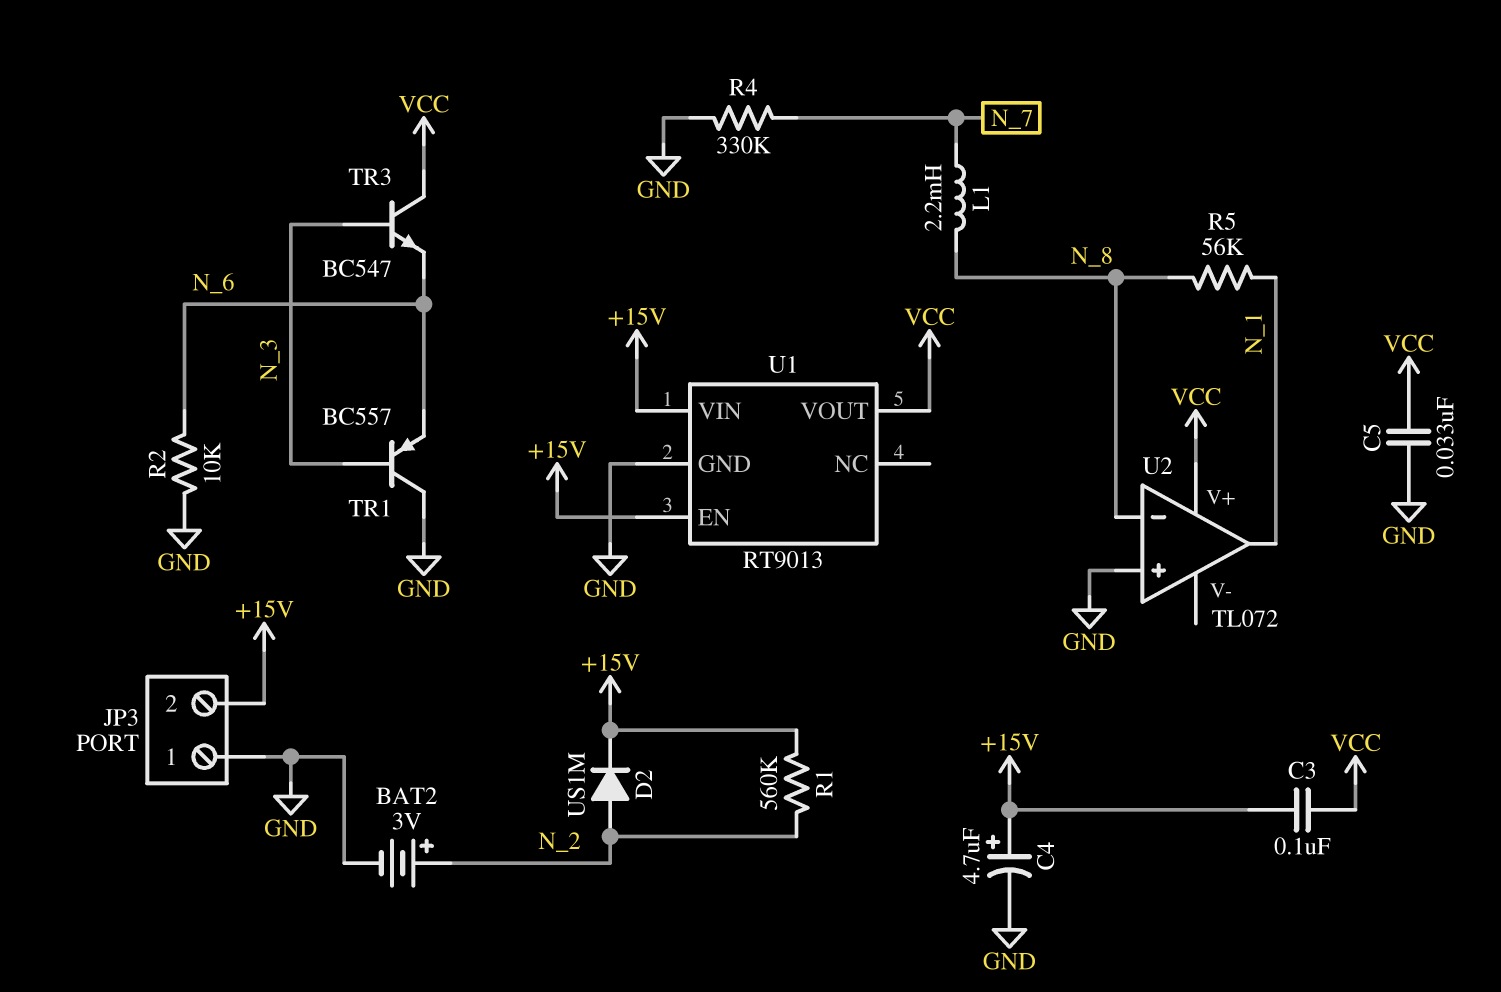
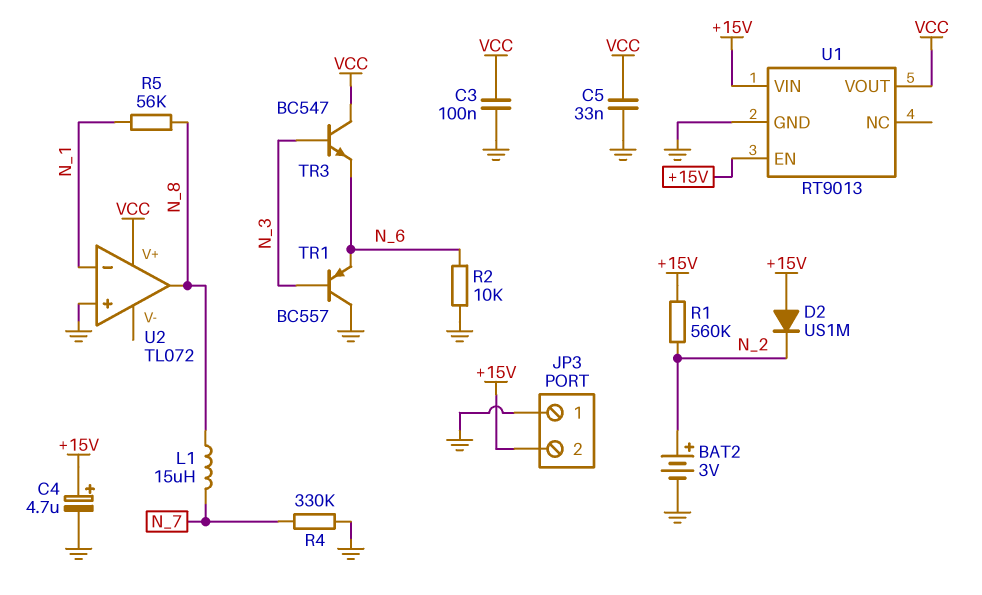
C3: 100nF (+15V, VCC) -> 100nF (GND, VCC)
D2: diode US1M (A N_2, K +15V) -> diode US1M (A +15V, K N_2)
L1: 2.2mH (N_7, N_8) -> 15uH (N_7, N_8)
U2 pin in-: N_8 -> N_1
U2 pin out: N_1 -> N_8

